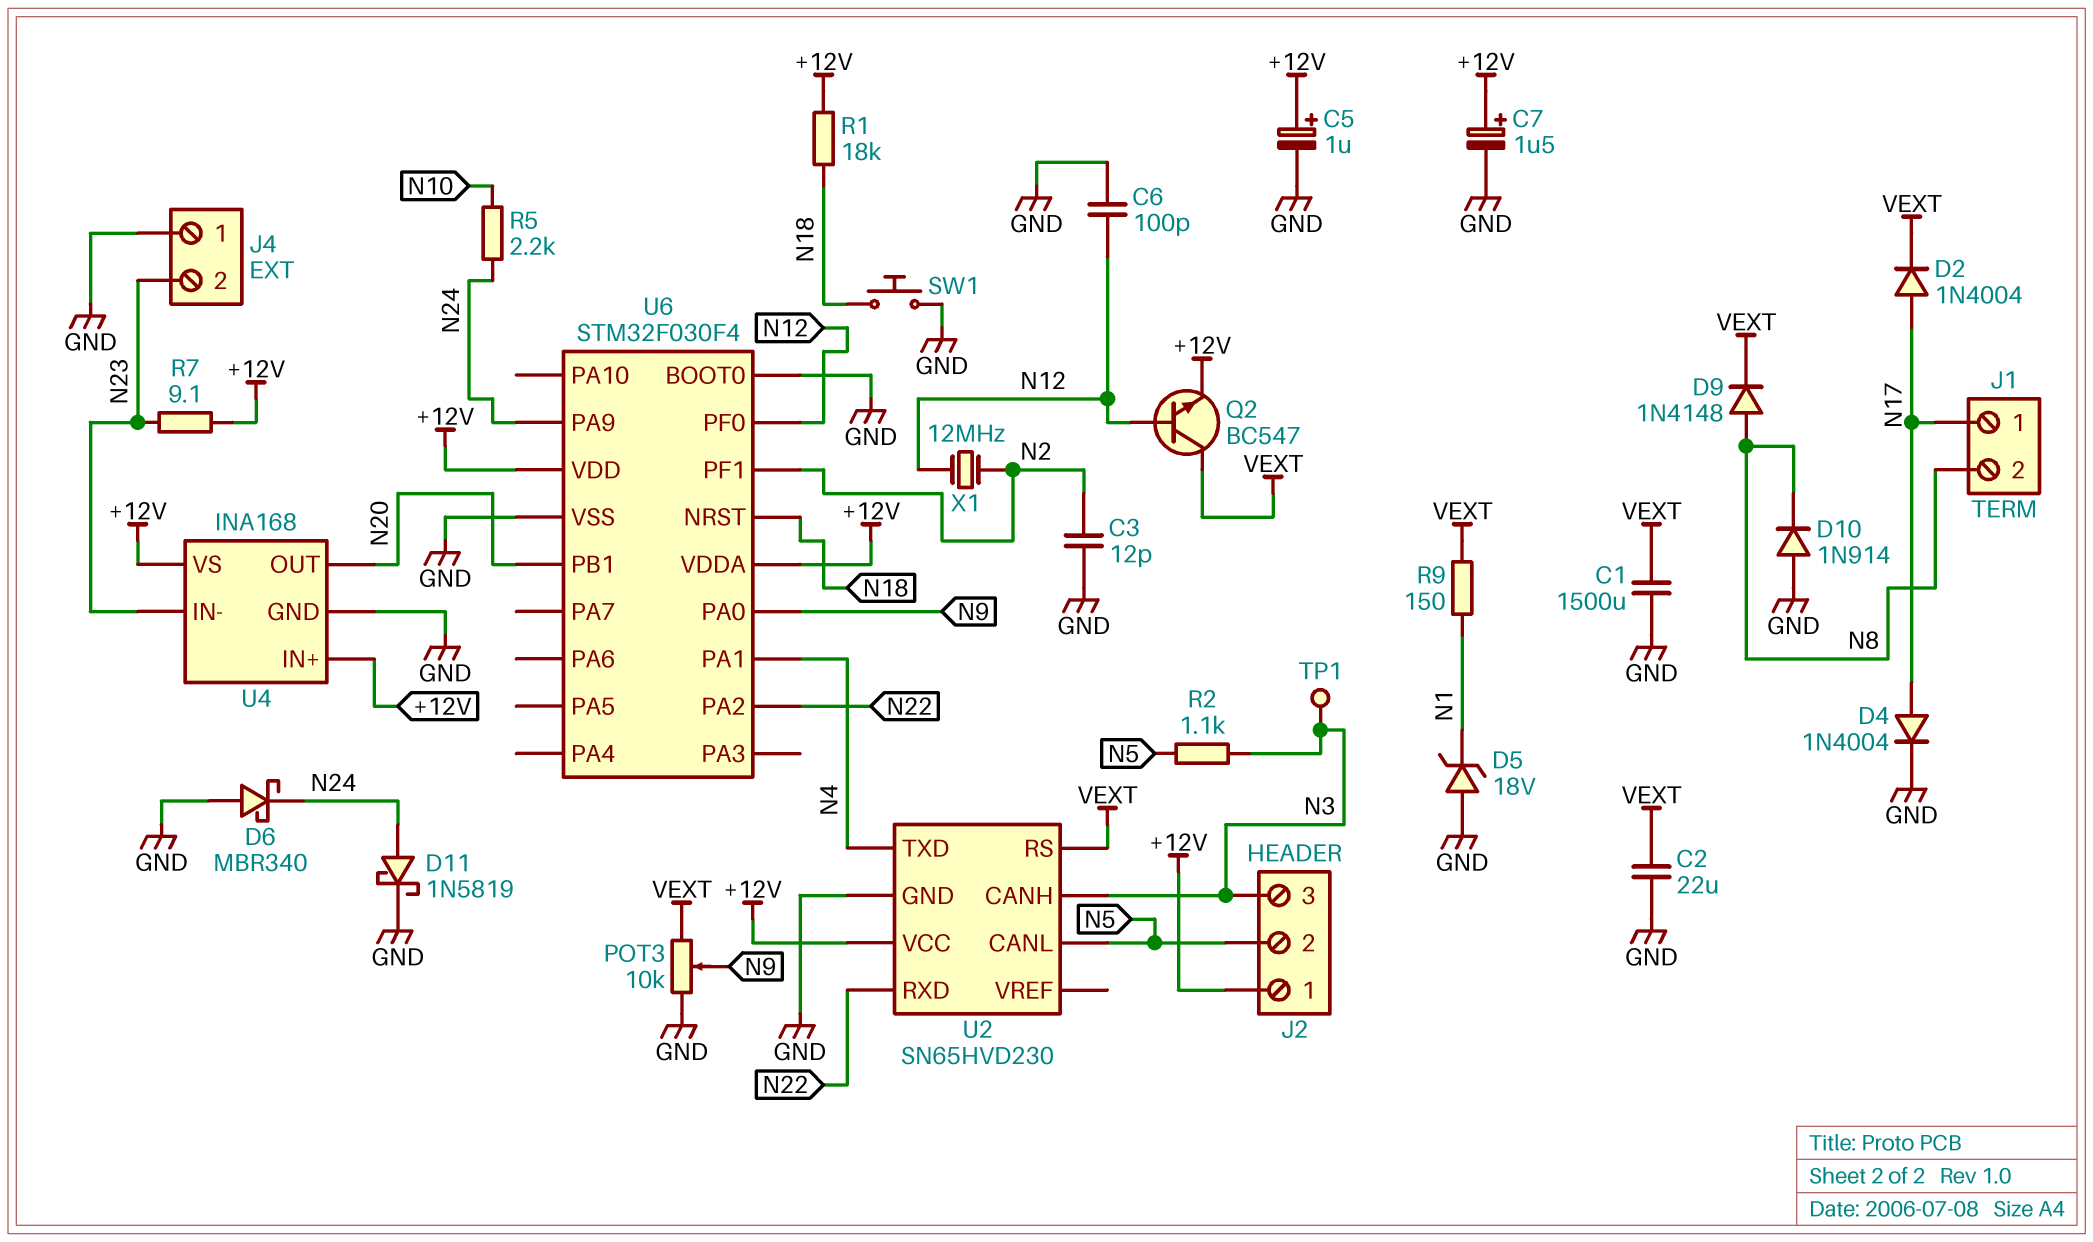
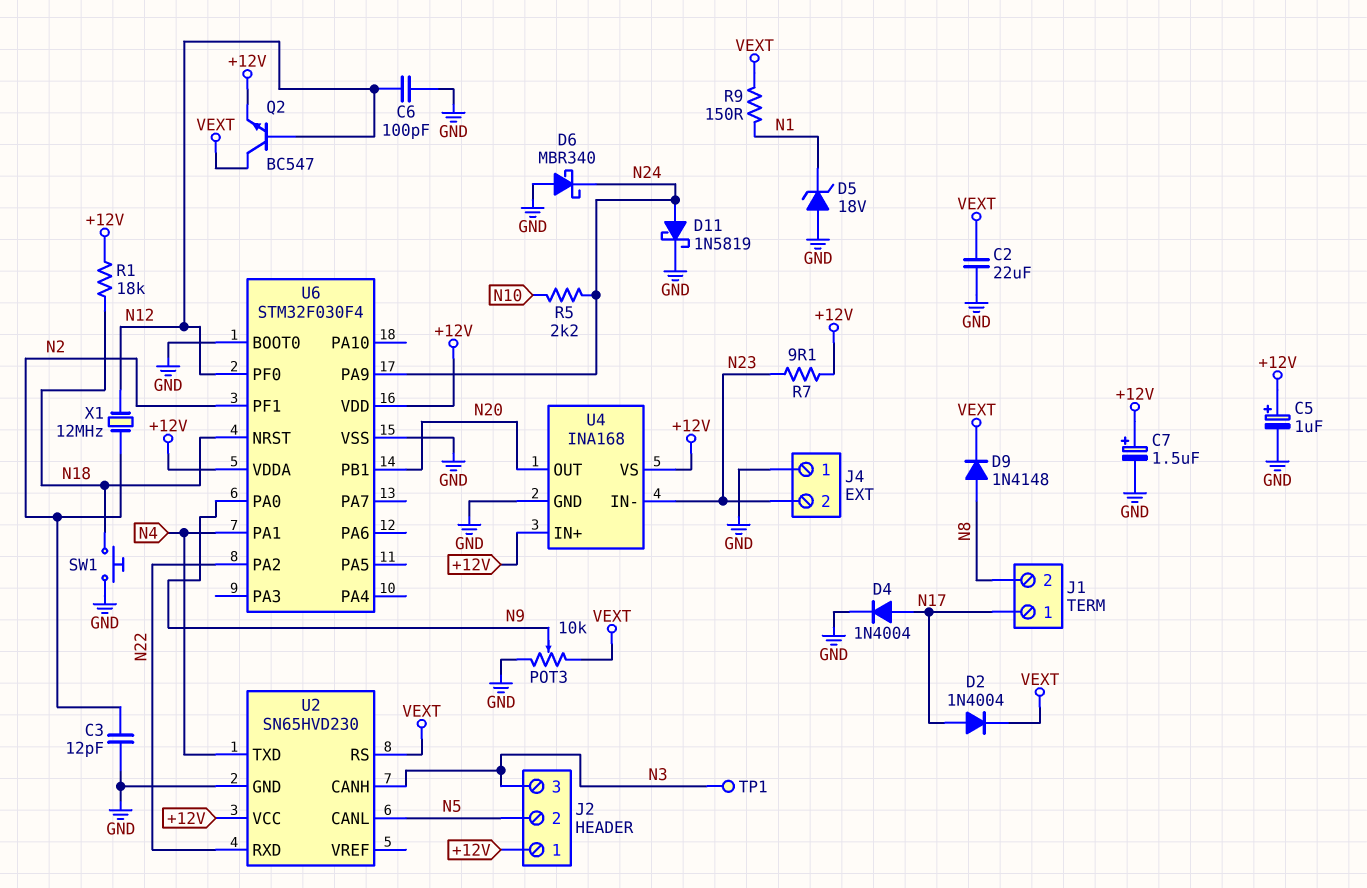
C1: 1500uF (GND, VEXT) -> none
D10: diode 1N914 (A GND, K N8) -> none
R2: 1.1k (N3, N5) -> none

